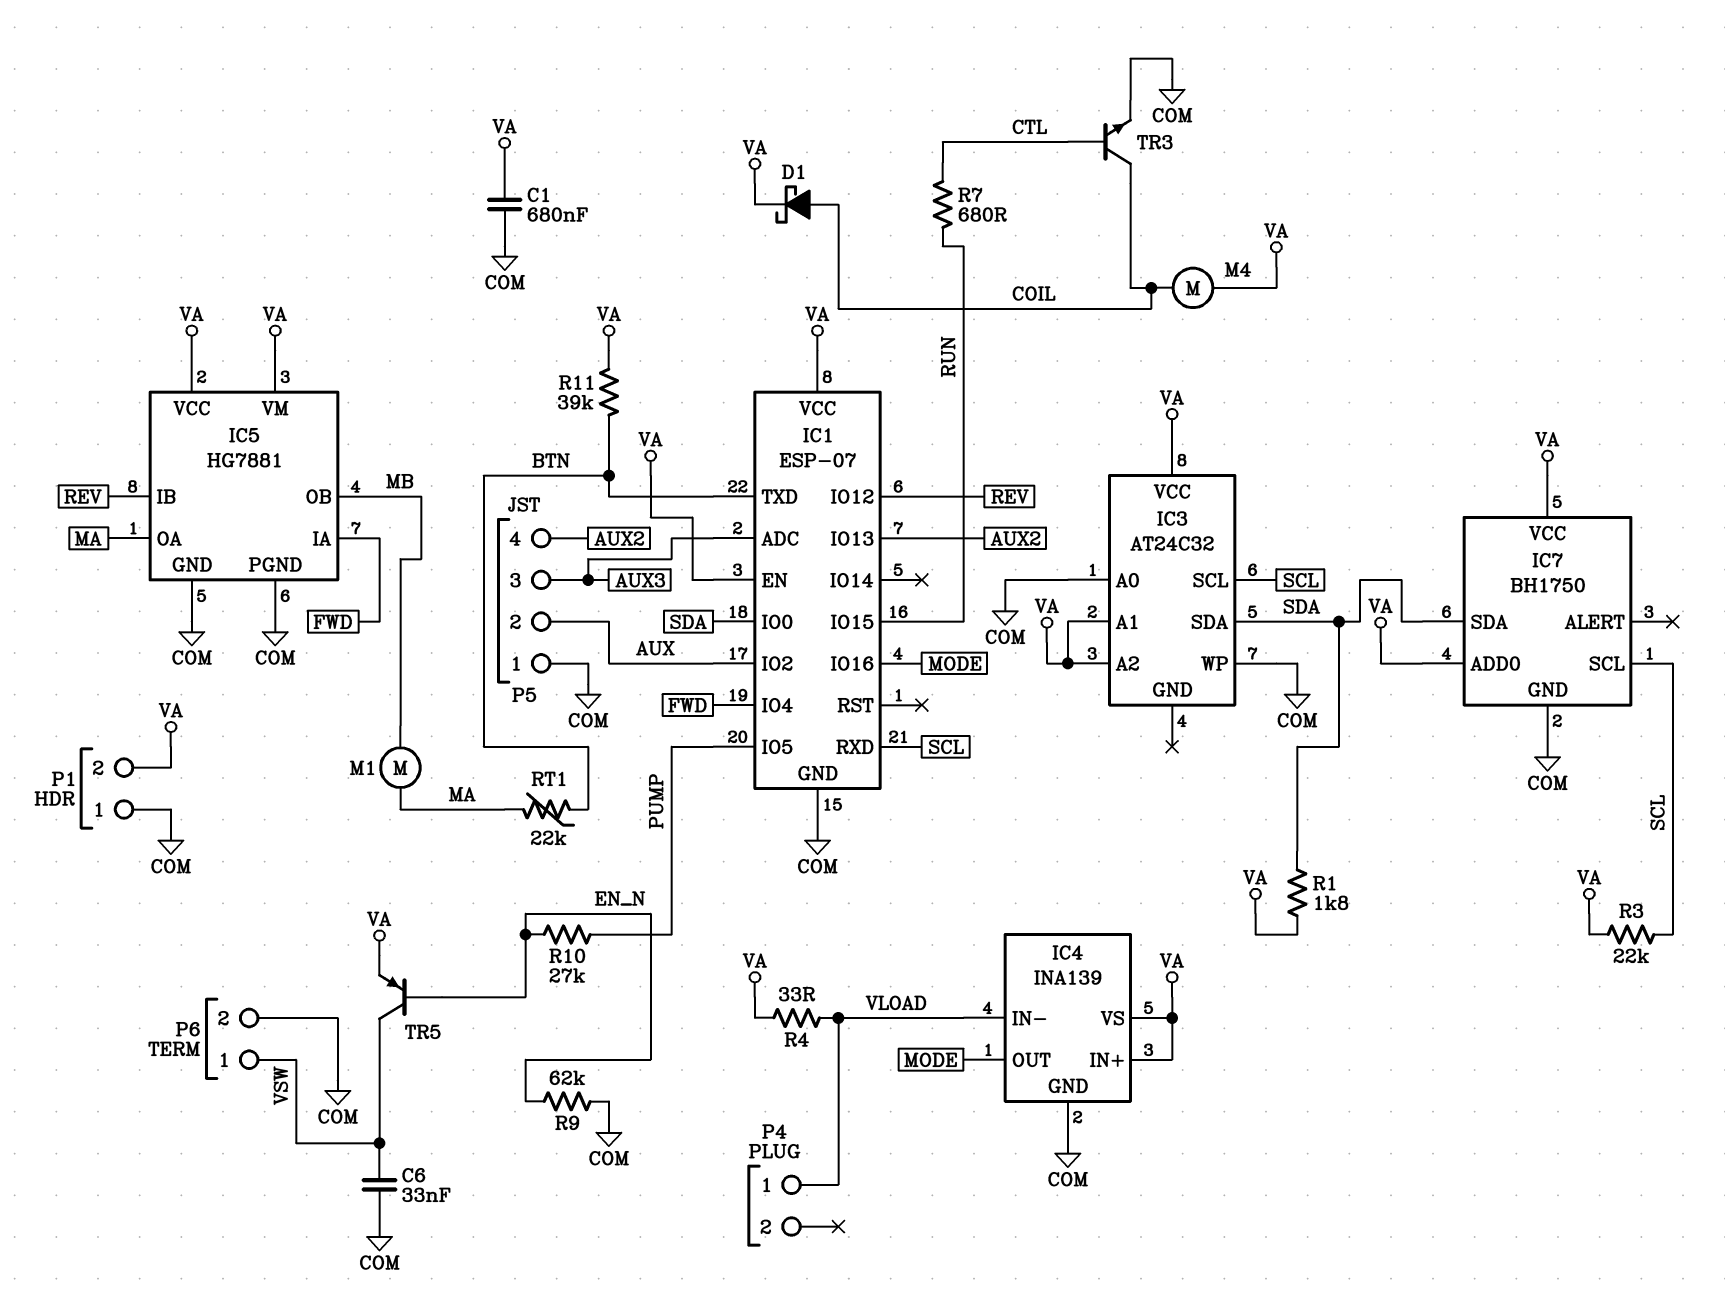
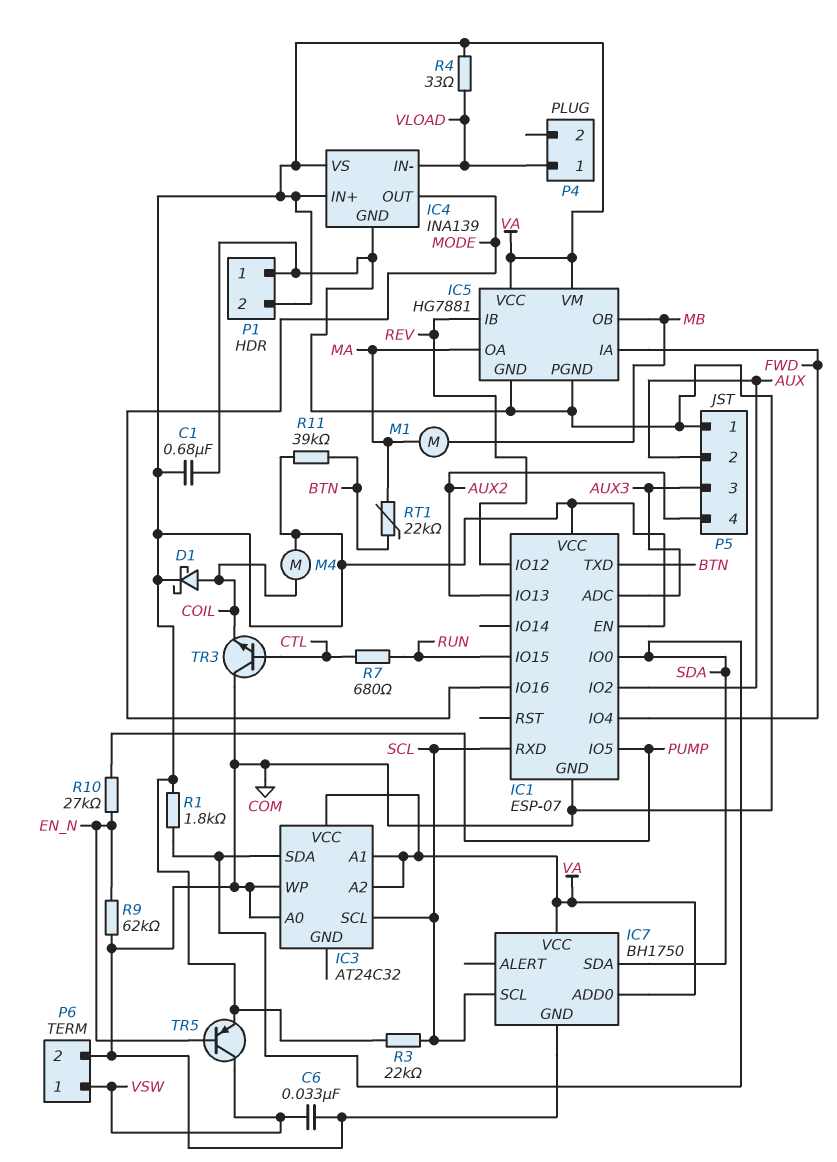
TR3: NPN (B CTL, C COIL, E COM) -> NPN (B CTL, C COM, E COIL)

